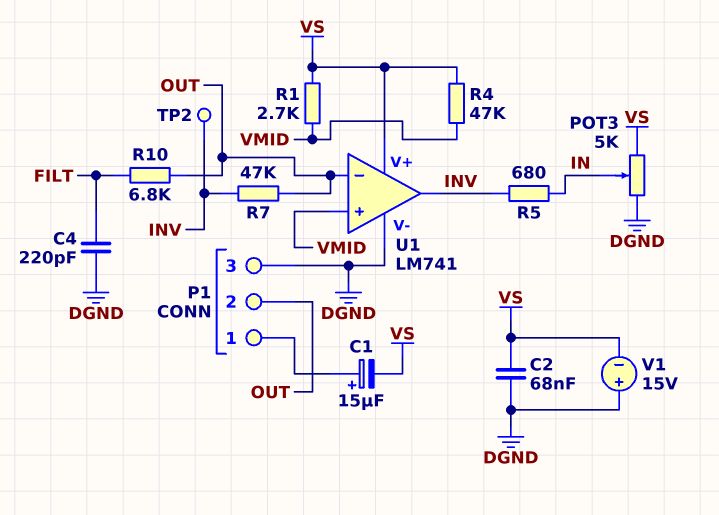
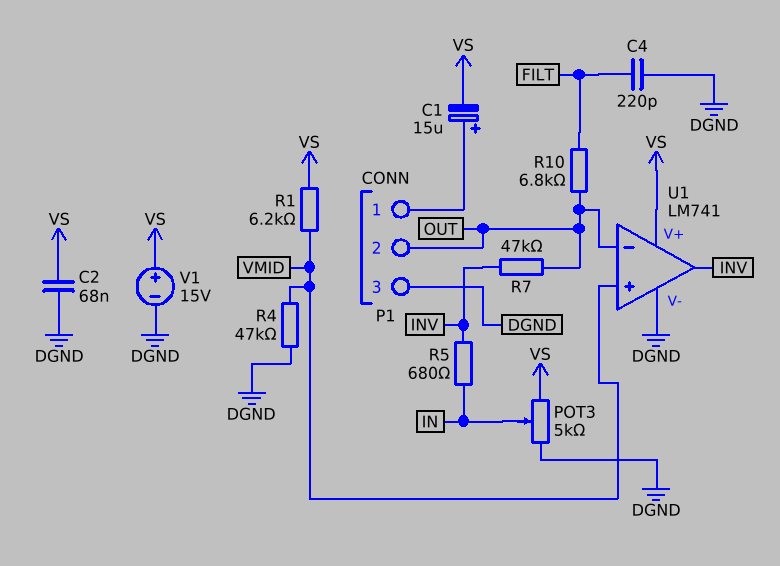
R1: 2.7k (VMID, VS) -> 6.2k (VMID, VS)
R4: 47k (VMID, VS) -> 47k (DGND, VMID)
TP2: test point (INV) -> none
V1: 15V (plus DGND, minus VS) -> 15V (plus VS, minus DGND)

